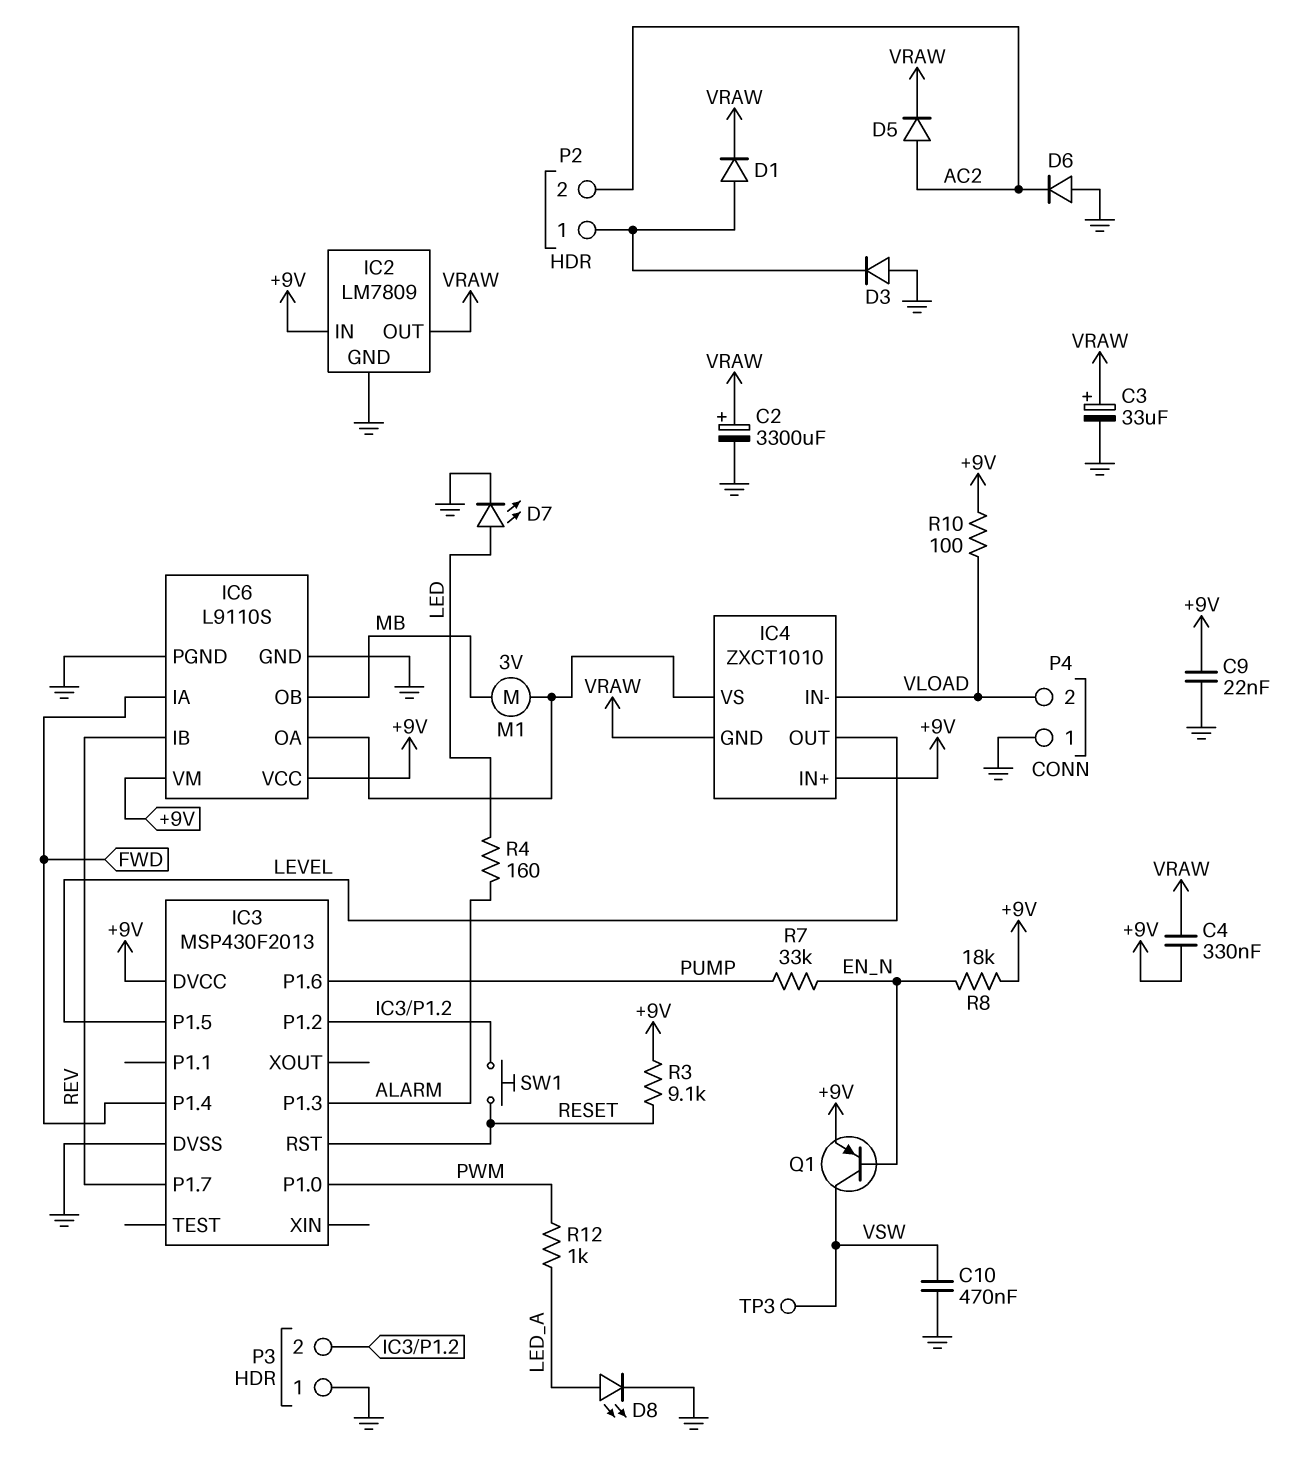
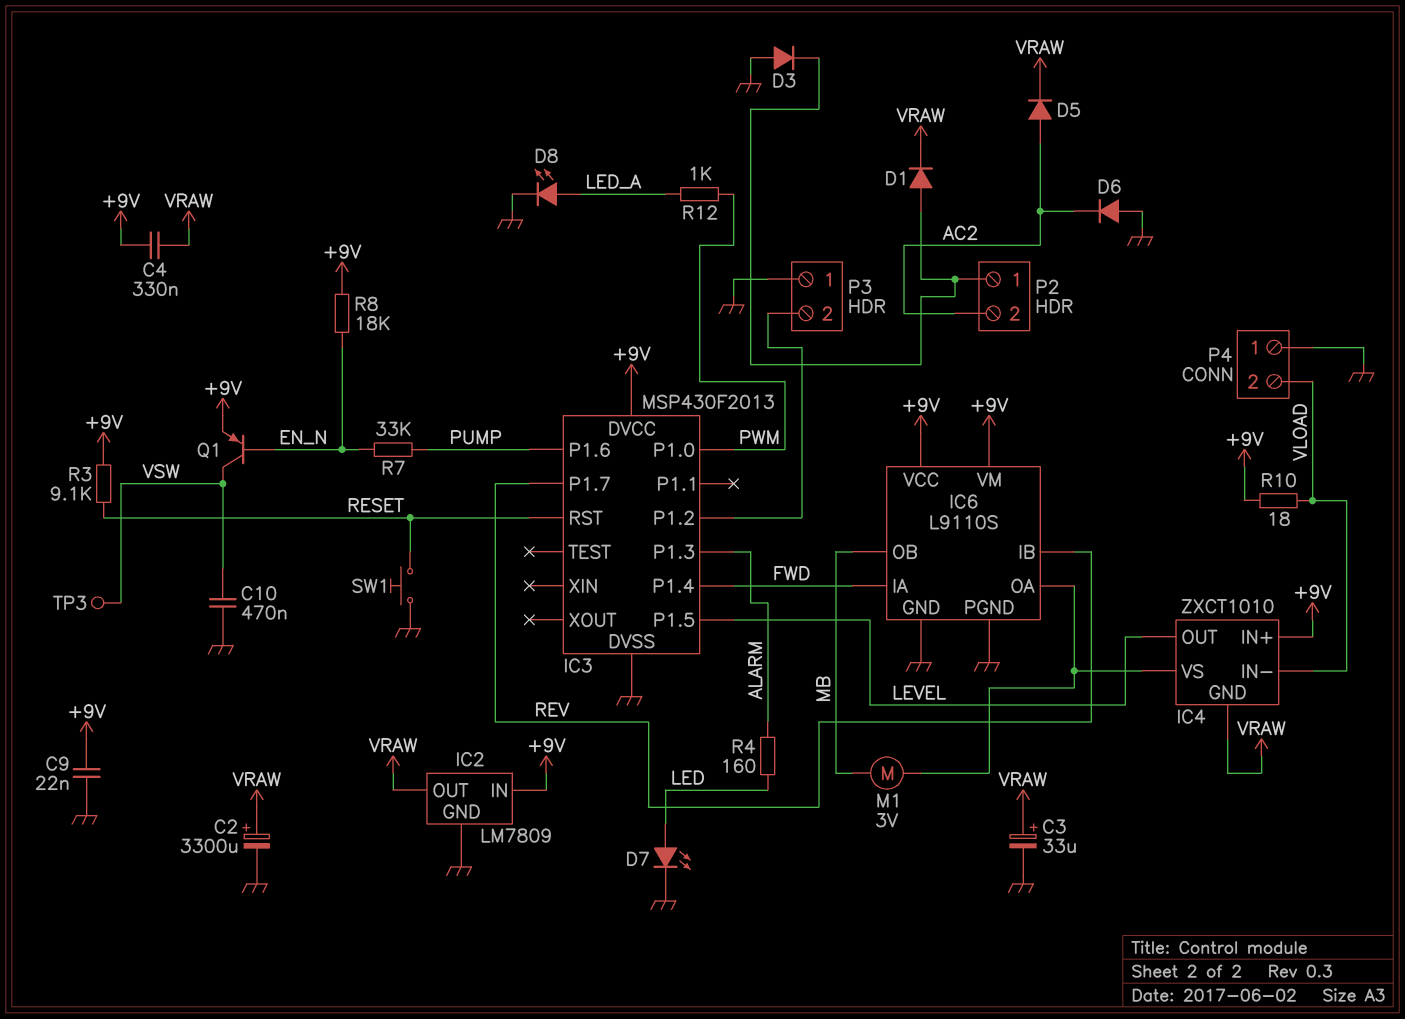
R10: 100 (+9V, VLOAD) -> 18 (+9V, VLOAD)
SW1: button (IC3/P1.2, RESET) -> button (GND, RESET)

